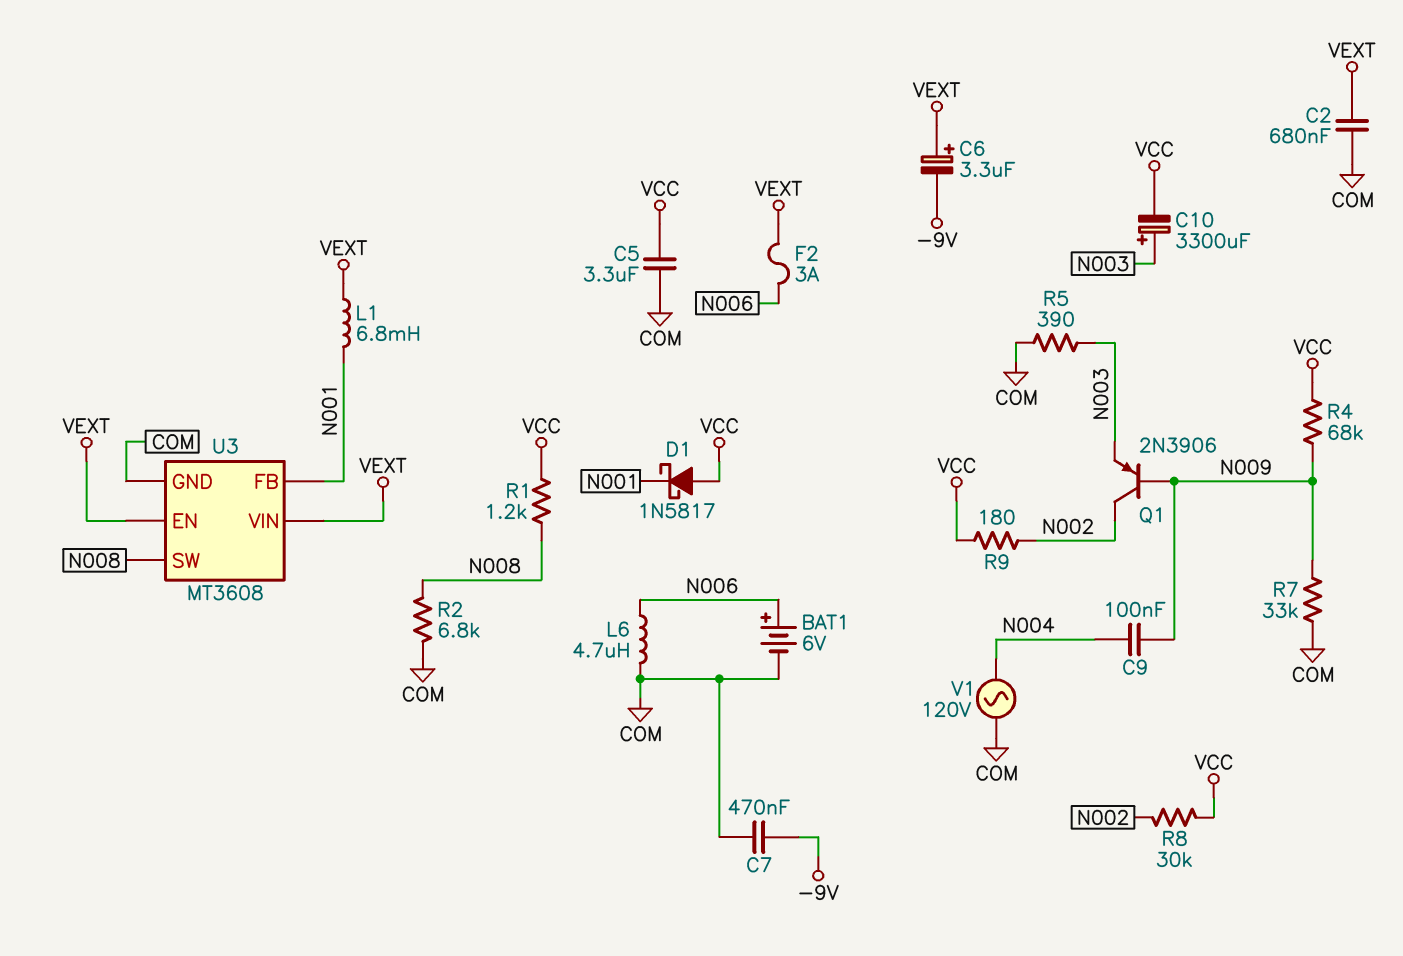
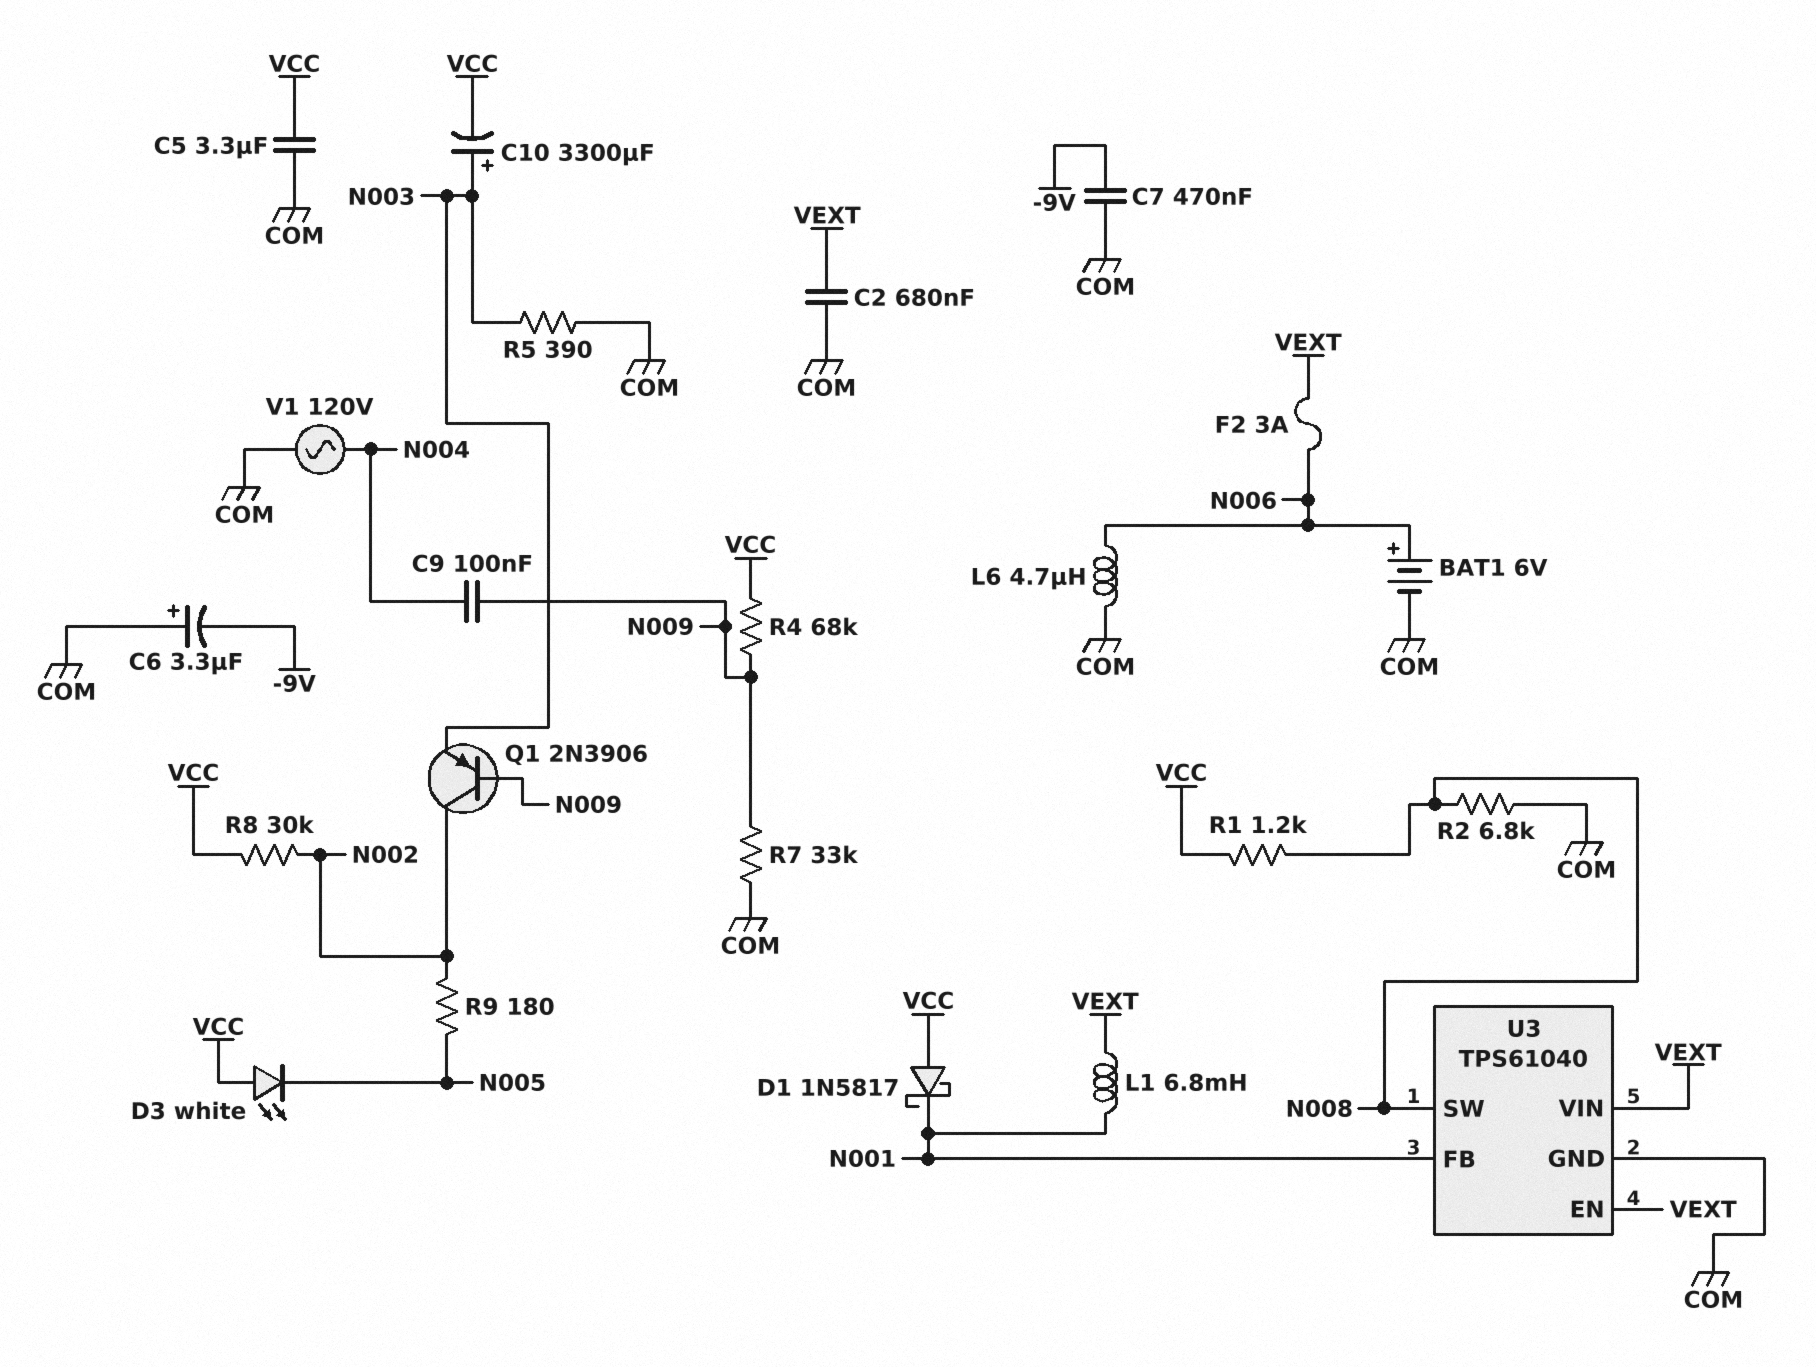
C6: 3.3uF (plus VEXT, minus -9V) -> 3.3uF (plus COM, minus -9V)
D3: none -> LED white (A VCC, K N005)
R9: 180 (N002, VCC) -> 180 (N002, N005)
U3: MT3608 -> TPS61040

